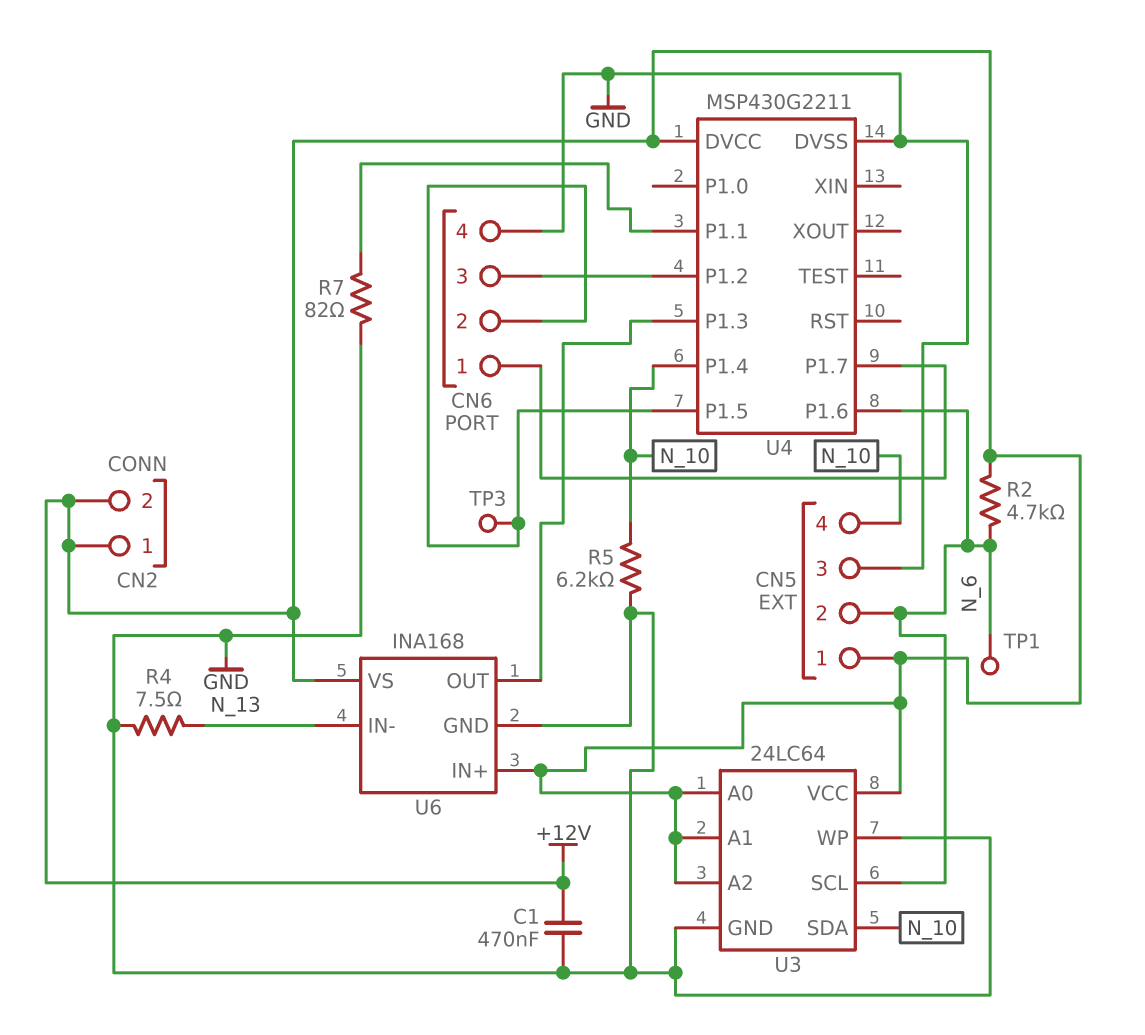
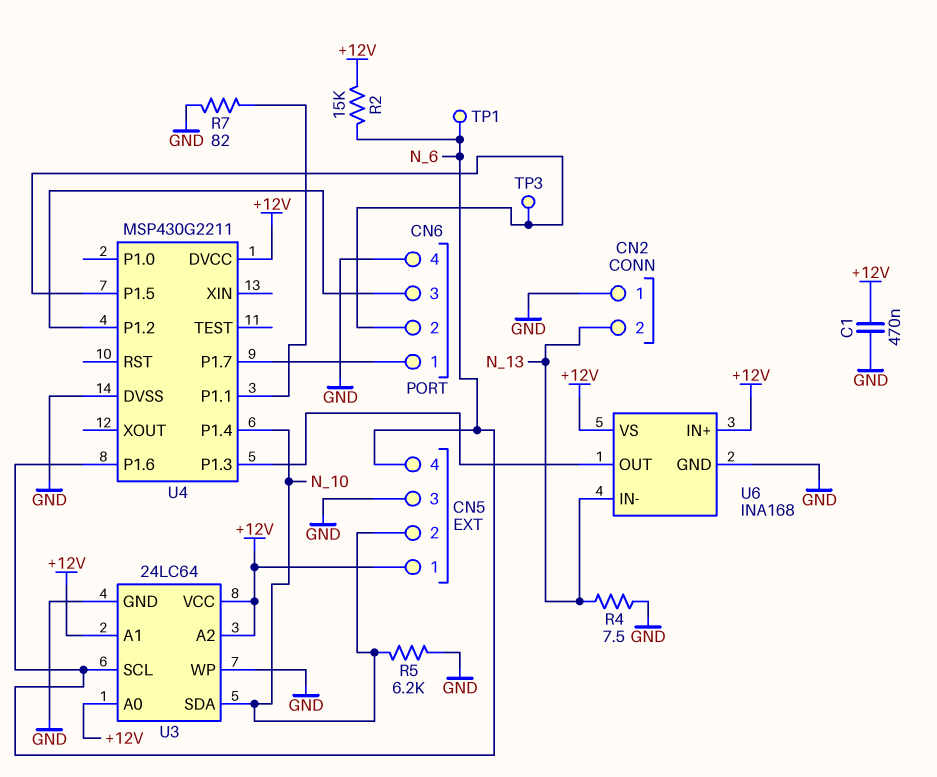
CN2 pin 1: +12V -> GND
CN2 pin 2: +12V -> N_13
CN5 pin 2: N_6 -> N_10
CN5 pin 4: N_10 -> N_6
R2: 4.7k (+12V, N_6) -> 15k (+12V, N_6)

